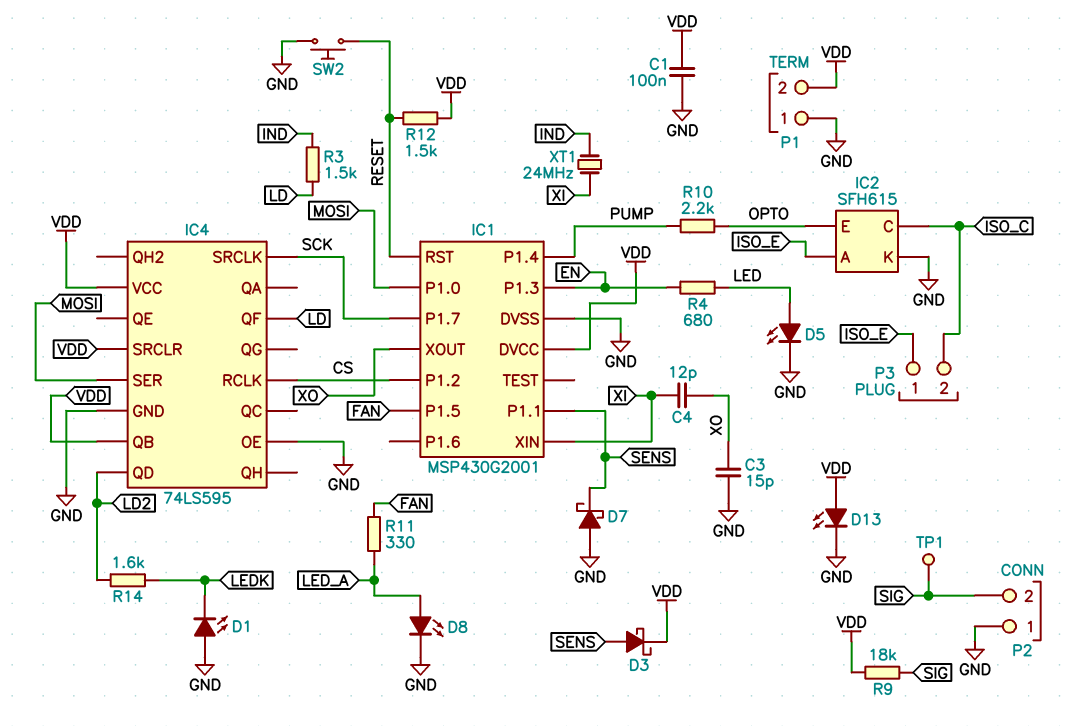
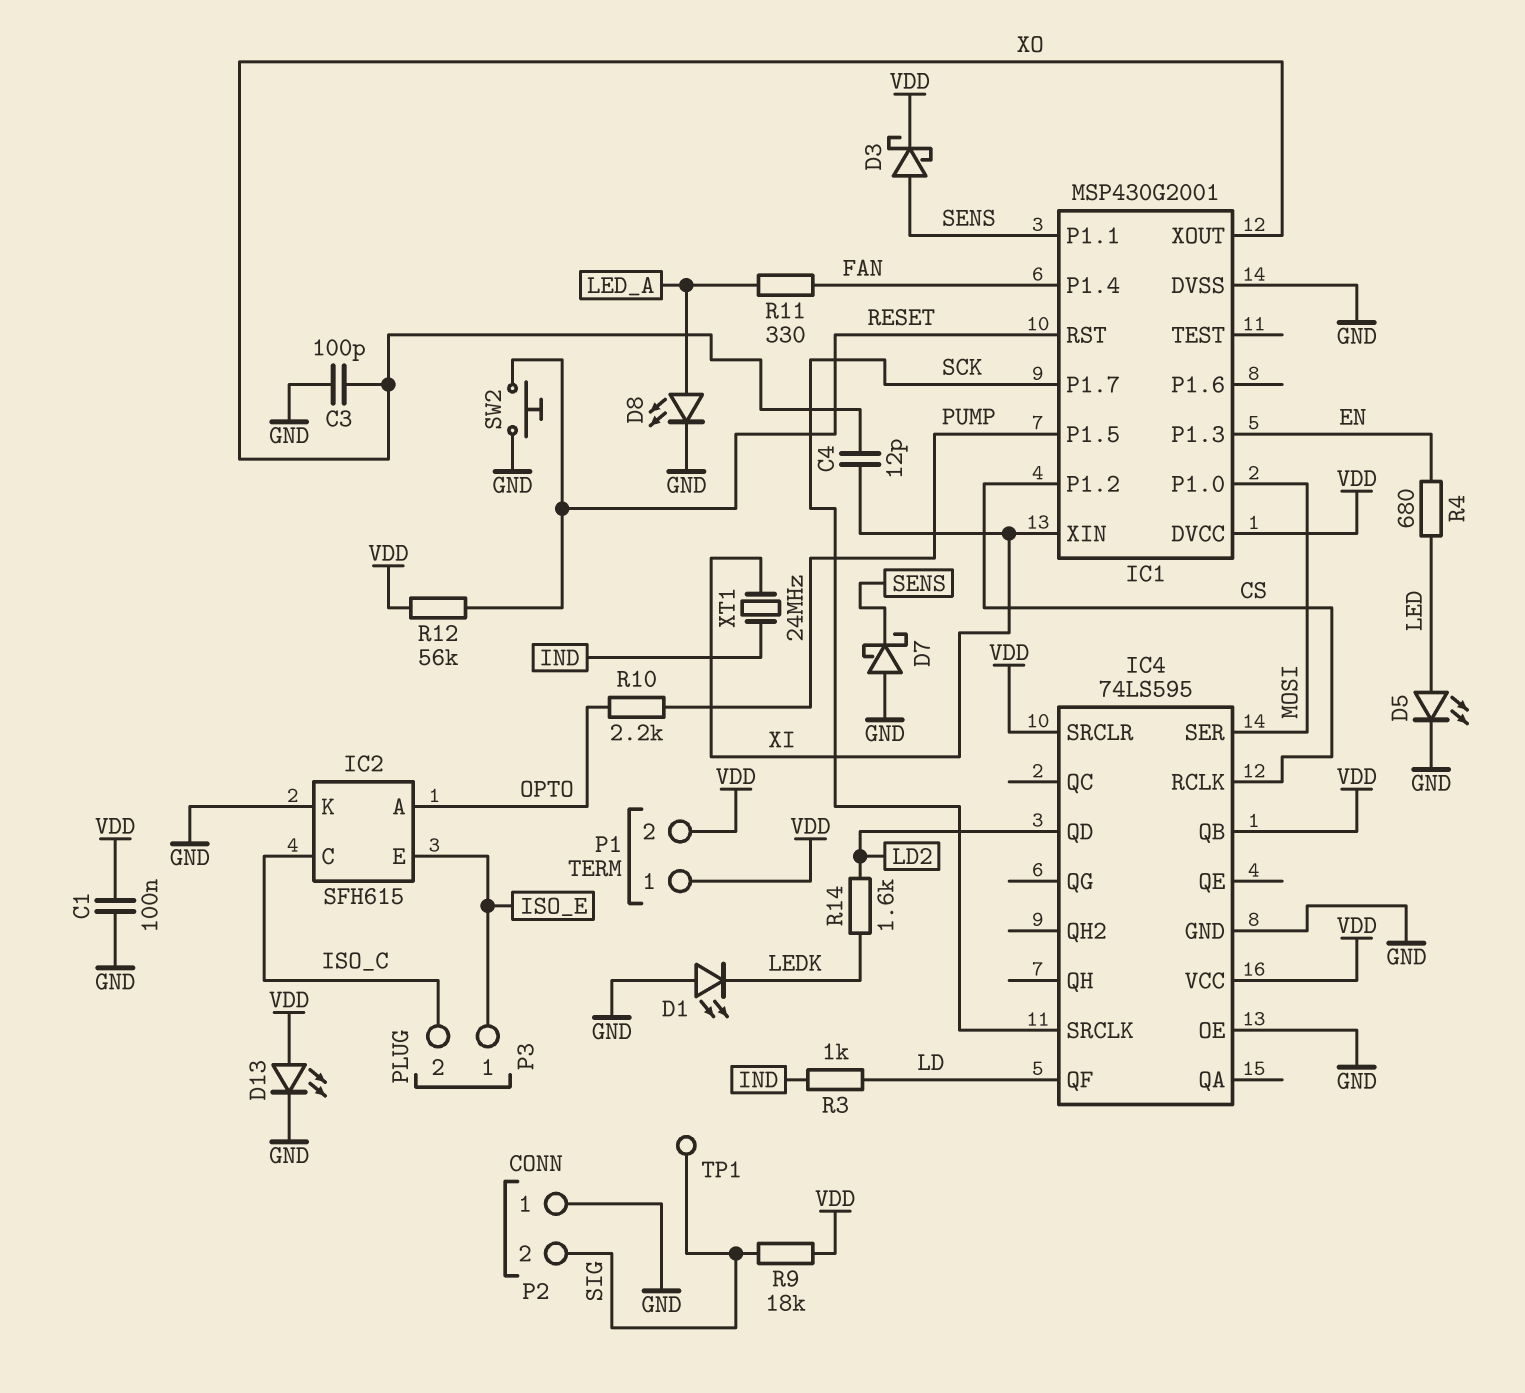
C3: 15pF (GND, XO) -> 100pF (GND, XO)
IC1 pin P1.4: PUMP -> FAN
IC1 pin P1.5: FAN -> PUMP
IC2 pin A: ISO_E -> OPTO
IC2 pin E: OPTO -> ISO_E
P1 pin 1: GND -> VDD
R3: 1.5k (IND, LD) -> 1k (IND, LD)
R12: 1.5k (RESET, VDD) -> 56k (RESET, VDD)

